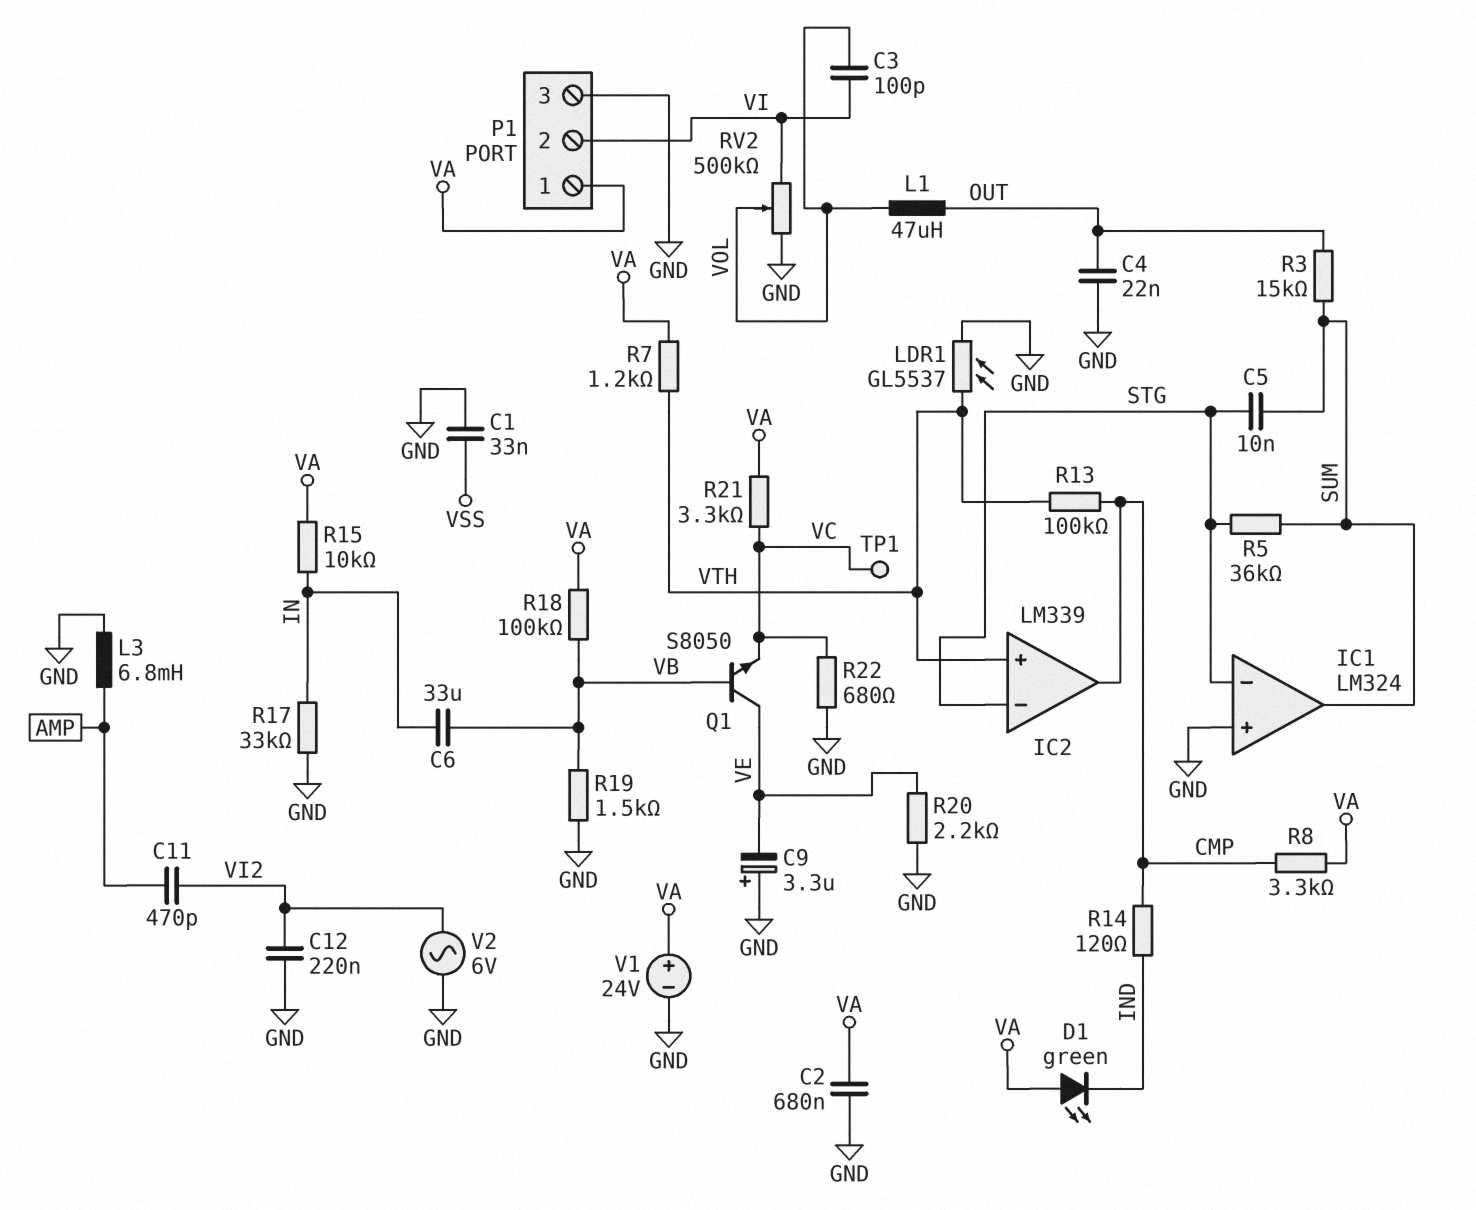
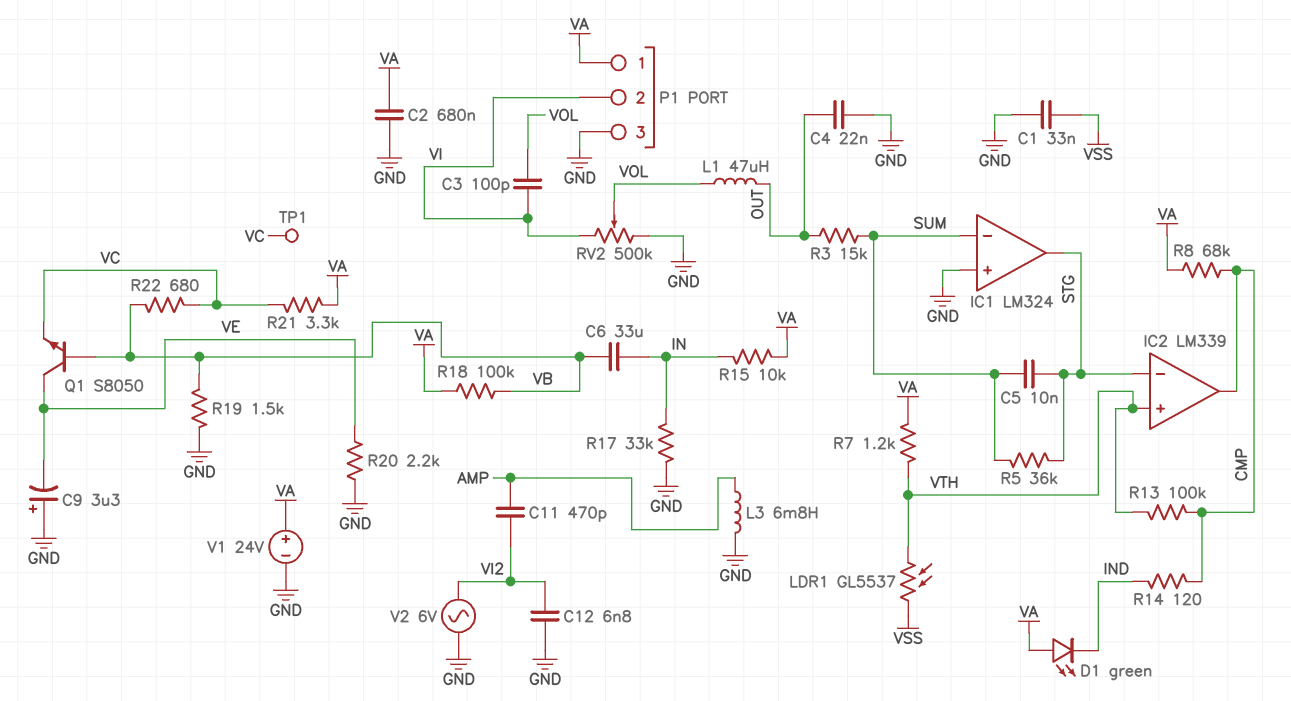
C12: 220nF (GND, VI2) -> 6.8nF (GND, VI2)
IC1 pin in-: STG -> SUM
IC1 pin out: SUM -> STG
LDR1: GL5537 (GND, VTH) -> GL5537 (VSS, VTH)
R8: 3.3k (CMP, VA) -> 68k (CMP, VA)
R22: 680 (GND, VC) -> 680 (VB, VC)

